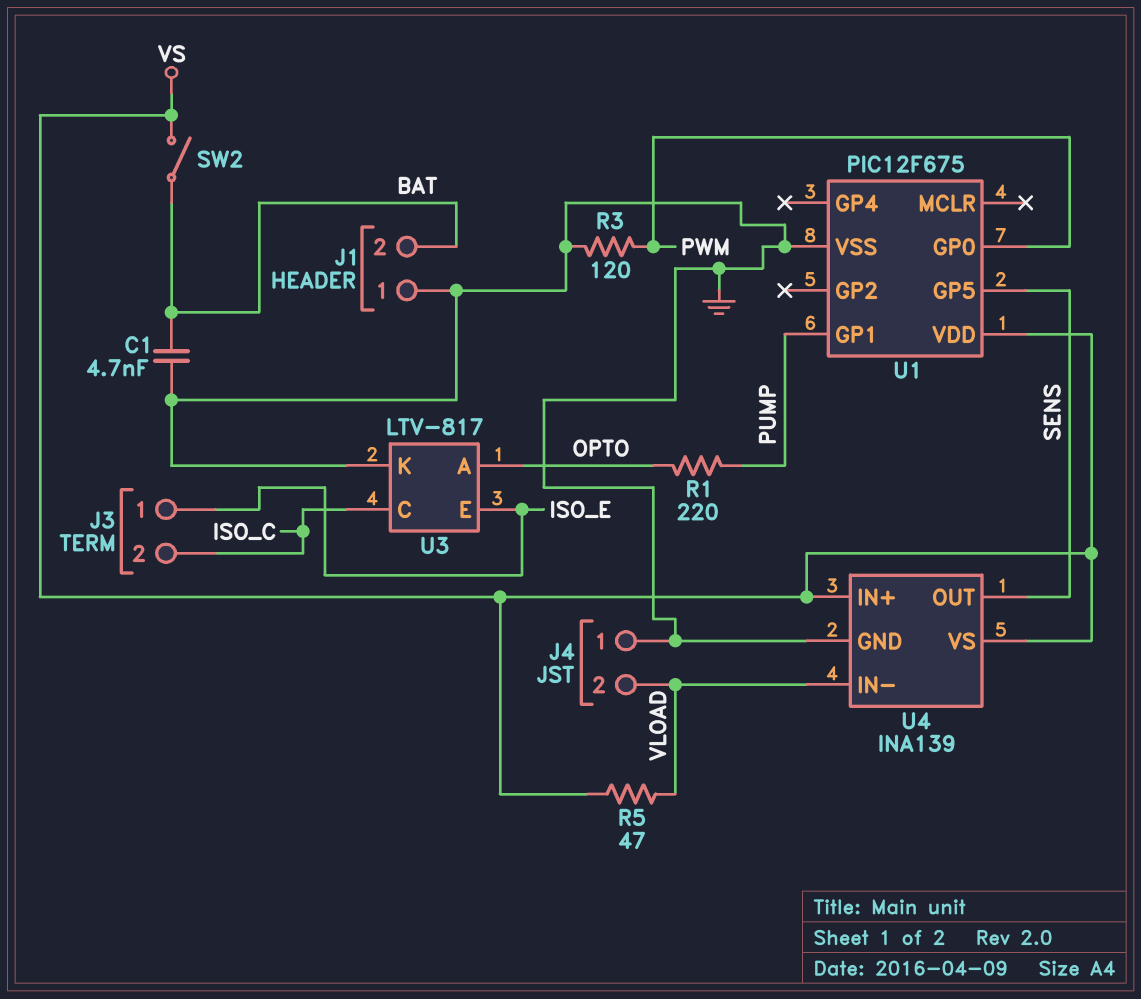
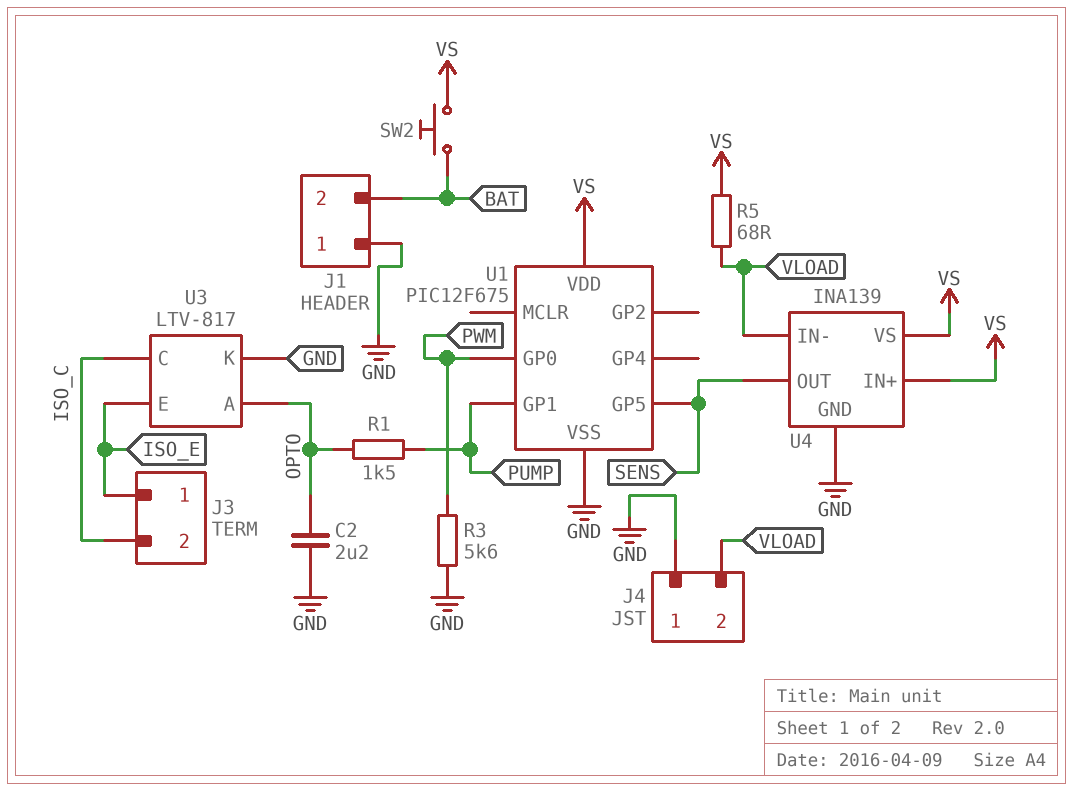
C1: 4.7nF (BAT, GND) -> none
C2: none -> 2.2uF (GND, OPTO)
R1: 220 (OPTO, PUMP) -> 1.5k (OPTO, PUMP)
R3: 120 (GND, PWM) -> 5.6k (GND, PWM)
R5: 47 (VLOAD, VS) -> 68 (VLOAD, VS)
SW2: switch (BAT, VS) -> button (BAT, VS)

